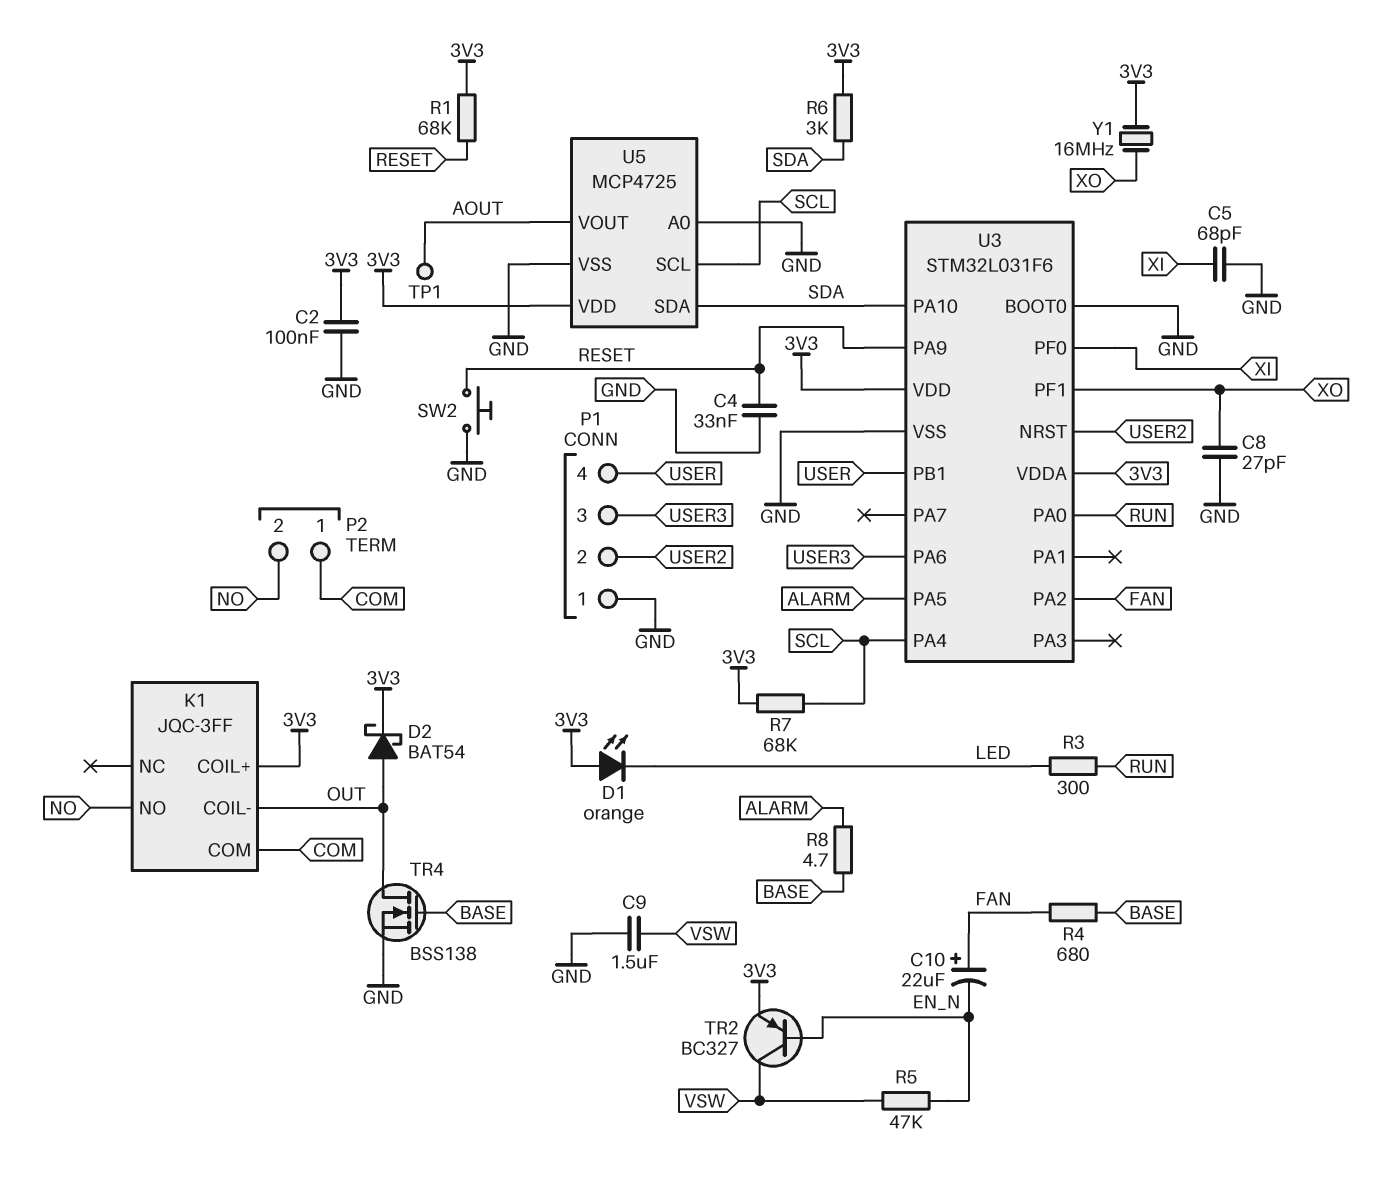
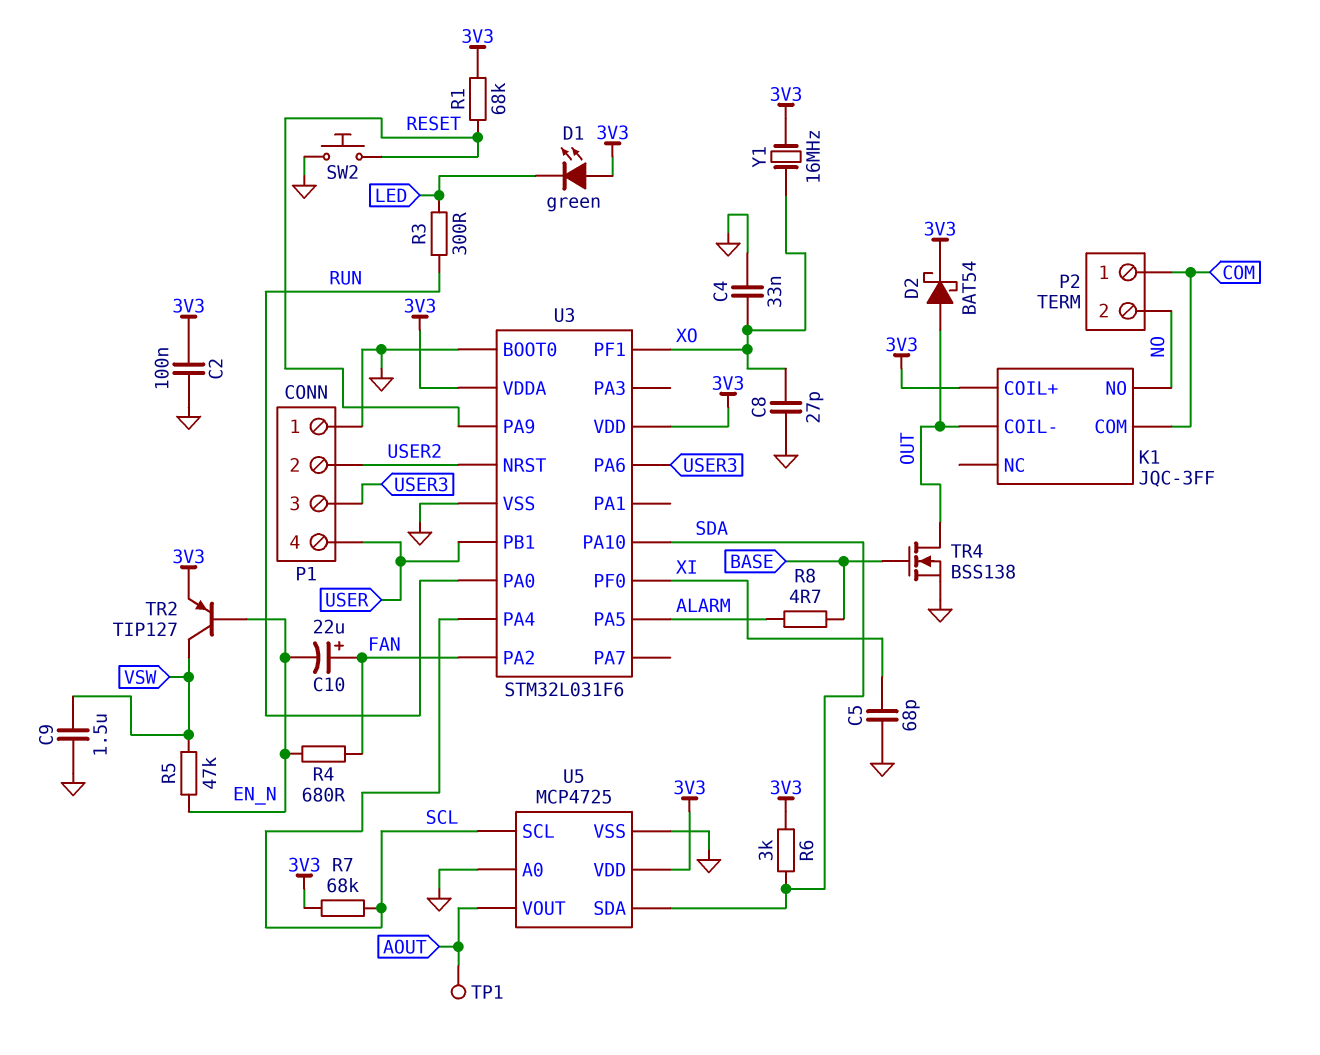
C4: 33nF (GND, RESET) -> 33nF (GND, XO)
D1: LED orange (A 3V3, K LED) -> LED green (A 3V3, K LED)
R4: 680 (BASE, FAN) -> 680 (EN_N, FAN)
TR2: PNP BC327 (B EN_N, C VSW, E 3V3) -> PNP TIP127 (B EN_N, C VSW, E 3V3)

